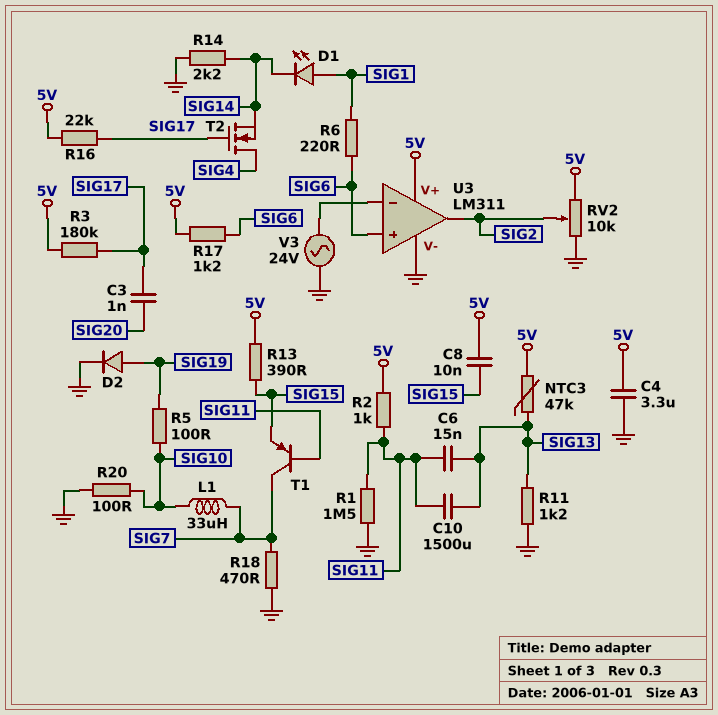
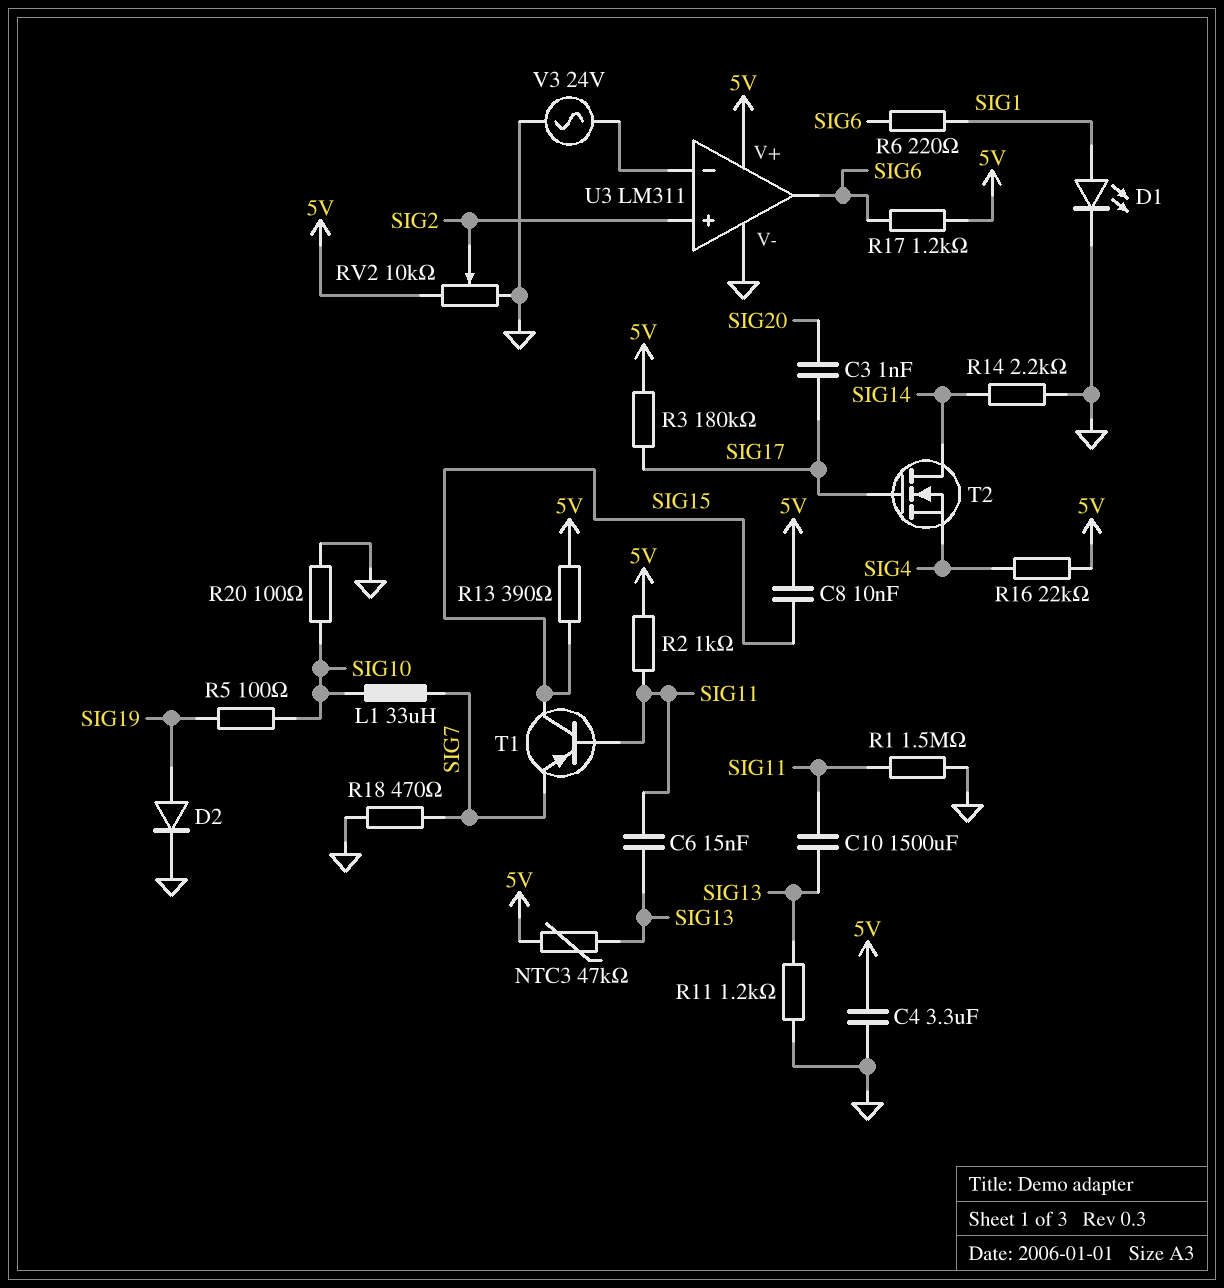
D1: LED (A SIG1, K SIG14) -> LED (A SIG1, K GND)
R16: 22k (5V, SIG17) -> 22k (5V, SIG4)
T1: PNP (B SIG11, C SIG7, E SIG15) -> PNP (B SIG11, C SIG15, E SIG7)
T2: NMOS (G SIG17, D SIG4, S SIG14) -> NMOS (G SIG17, D SIG14, S SIG4)
U3 pin in+: SIG6 -> SIG2
U3 pin out: SIG2 -> SIG6

